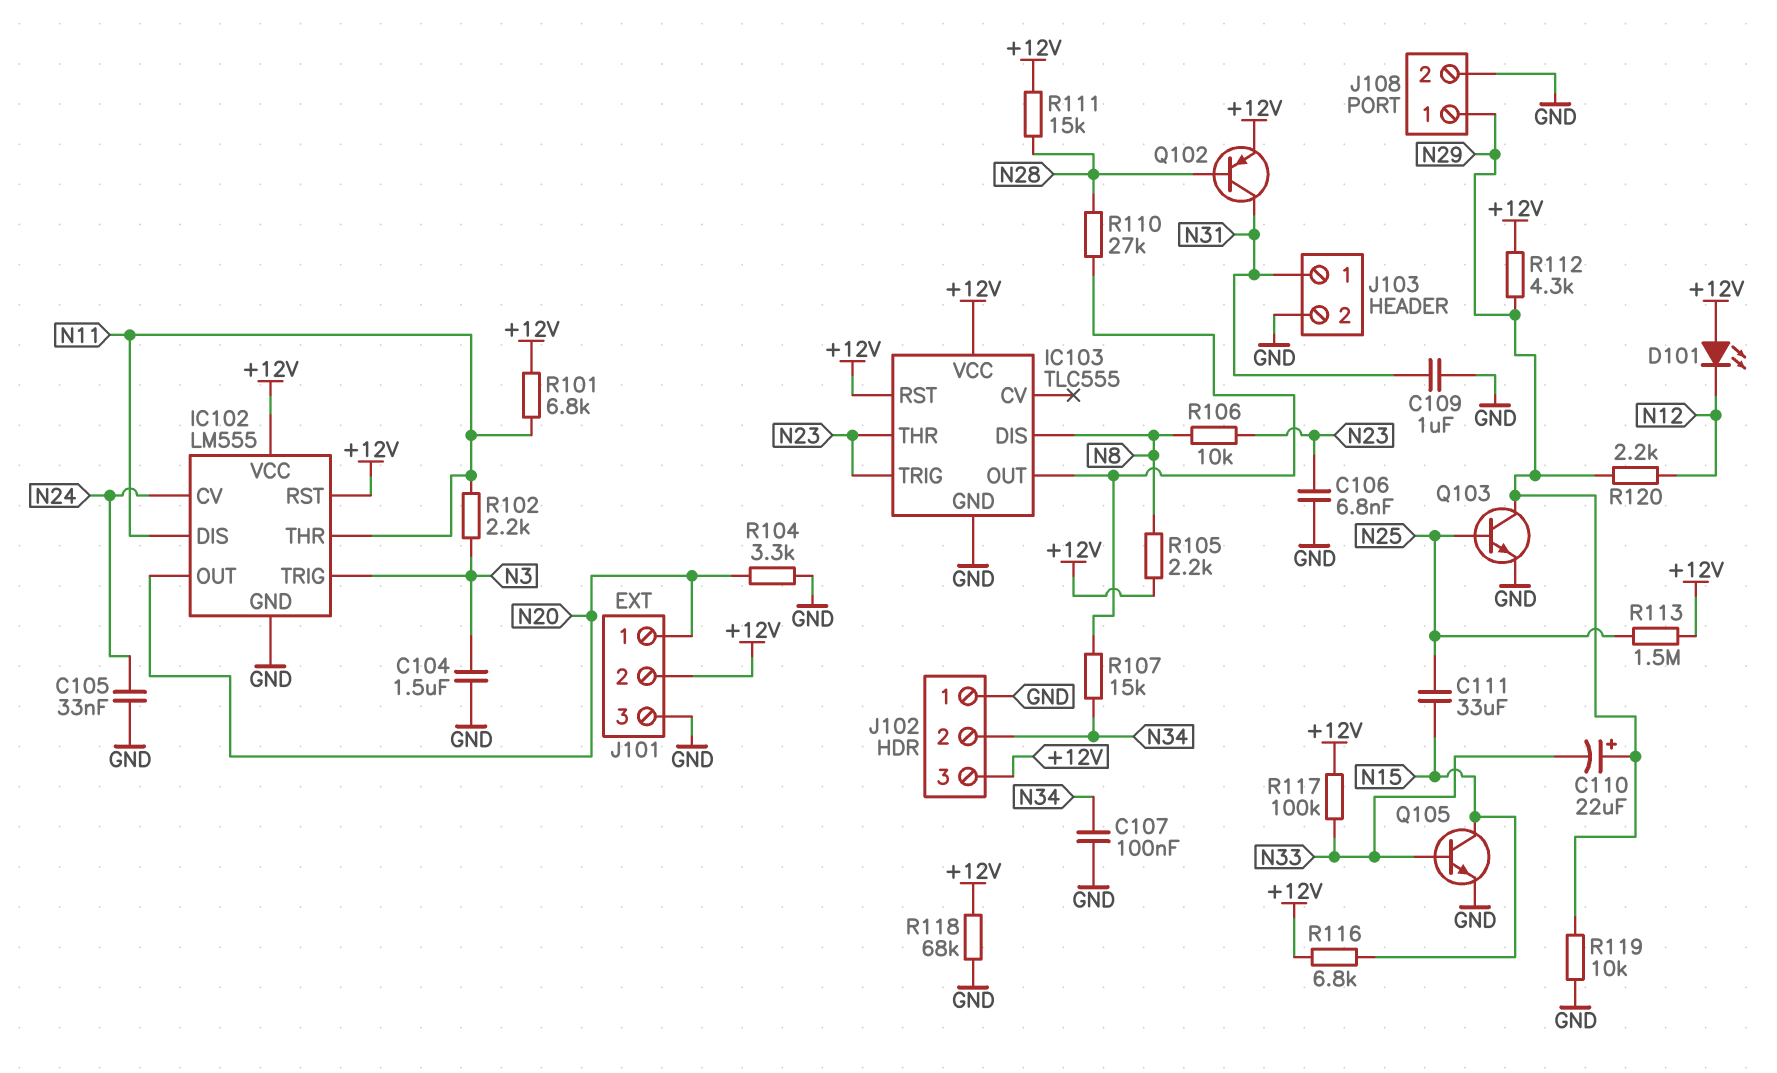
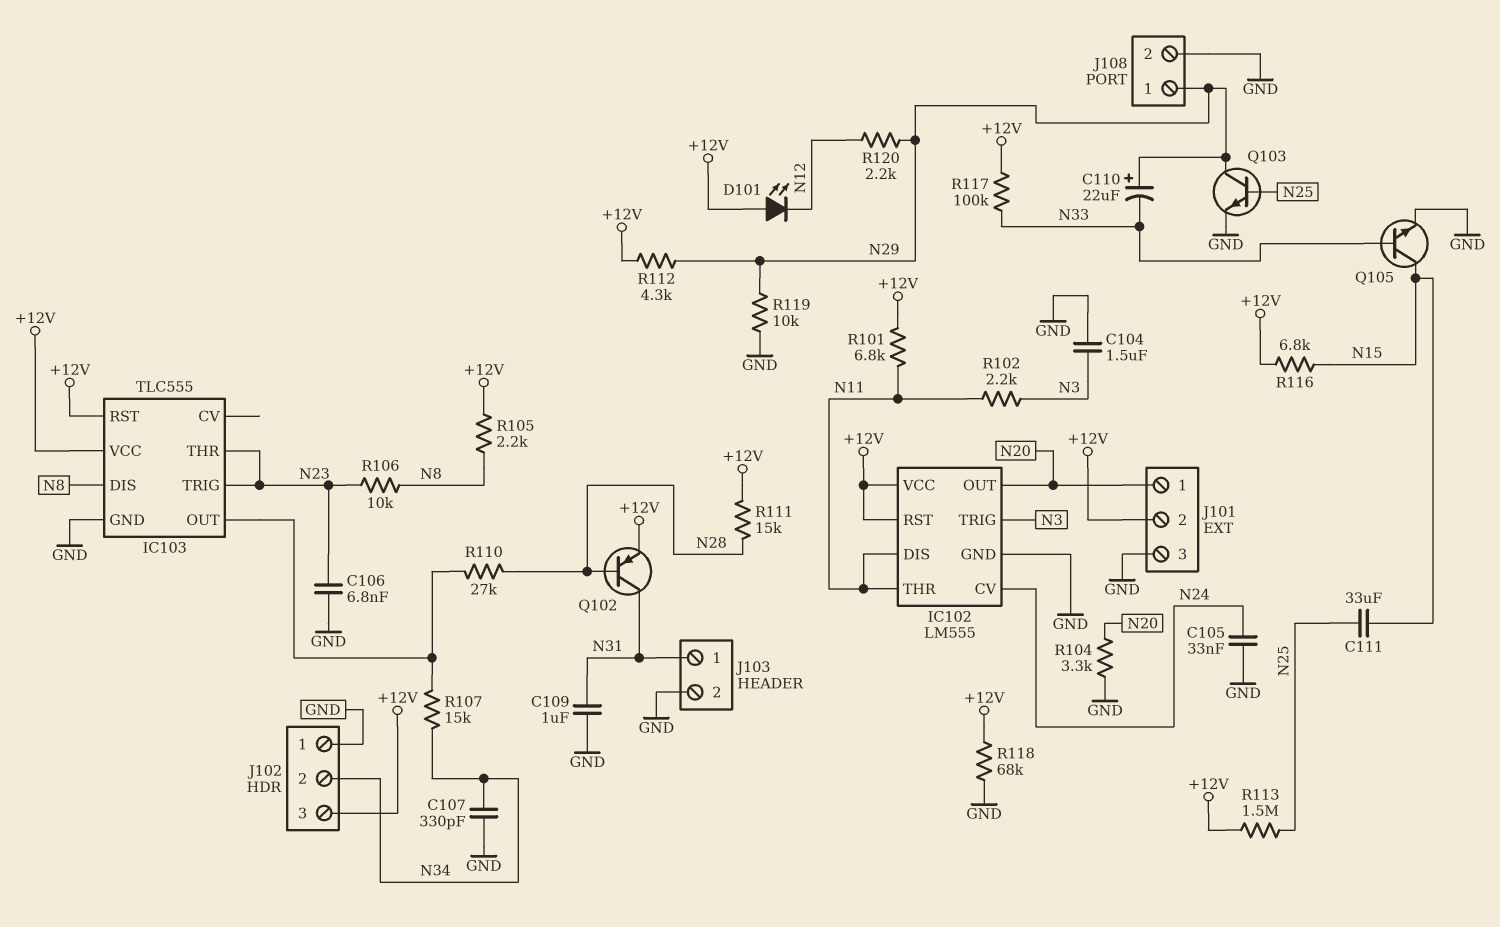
C107: 100nF (GND, N34) -> 330pF (GND, N34)

